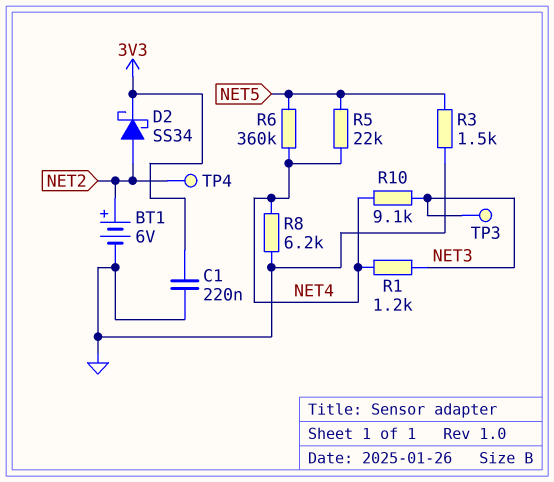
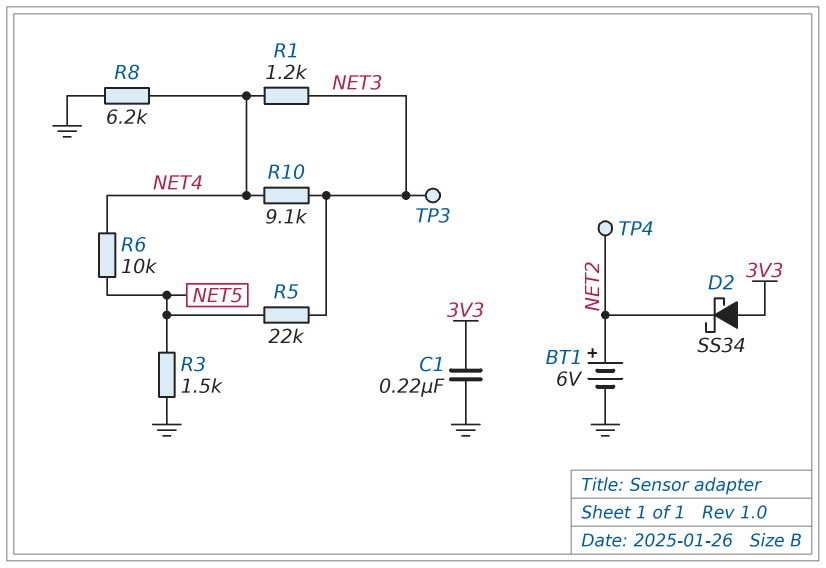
D2: schottky SS34 (A NET2, K 3V3) -> schottky SS34 (A 3V3, K NET2)
R5: 22k (NET4, NET5) -> 22k (NET3, NET5)
R6: 360k (NET4, NET5) -> 10k (NET4, NET5)

